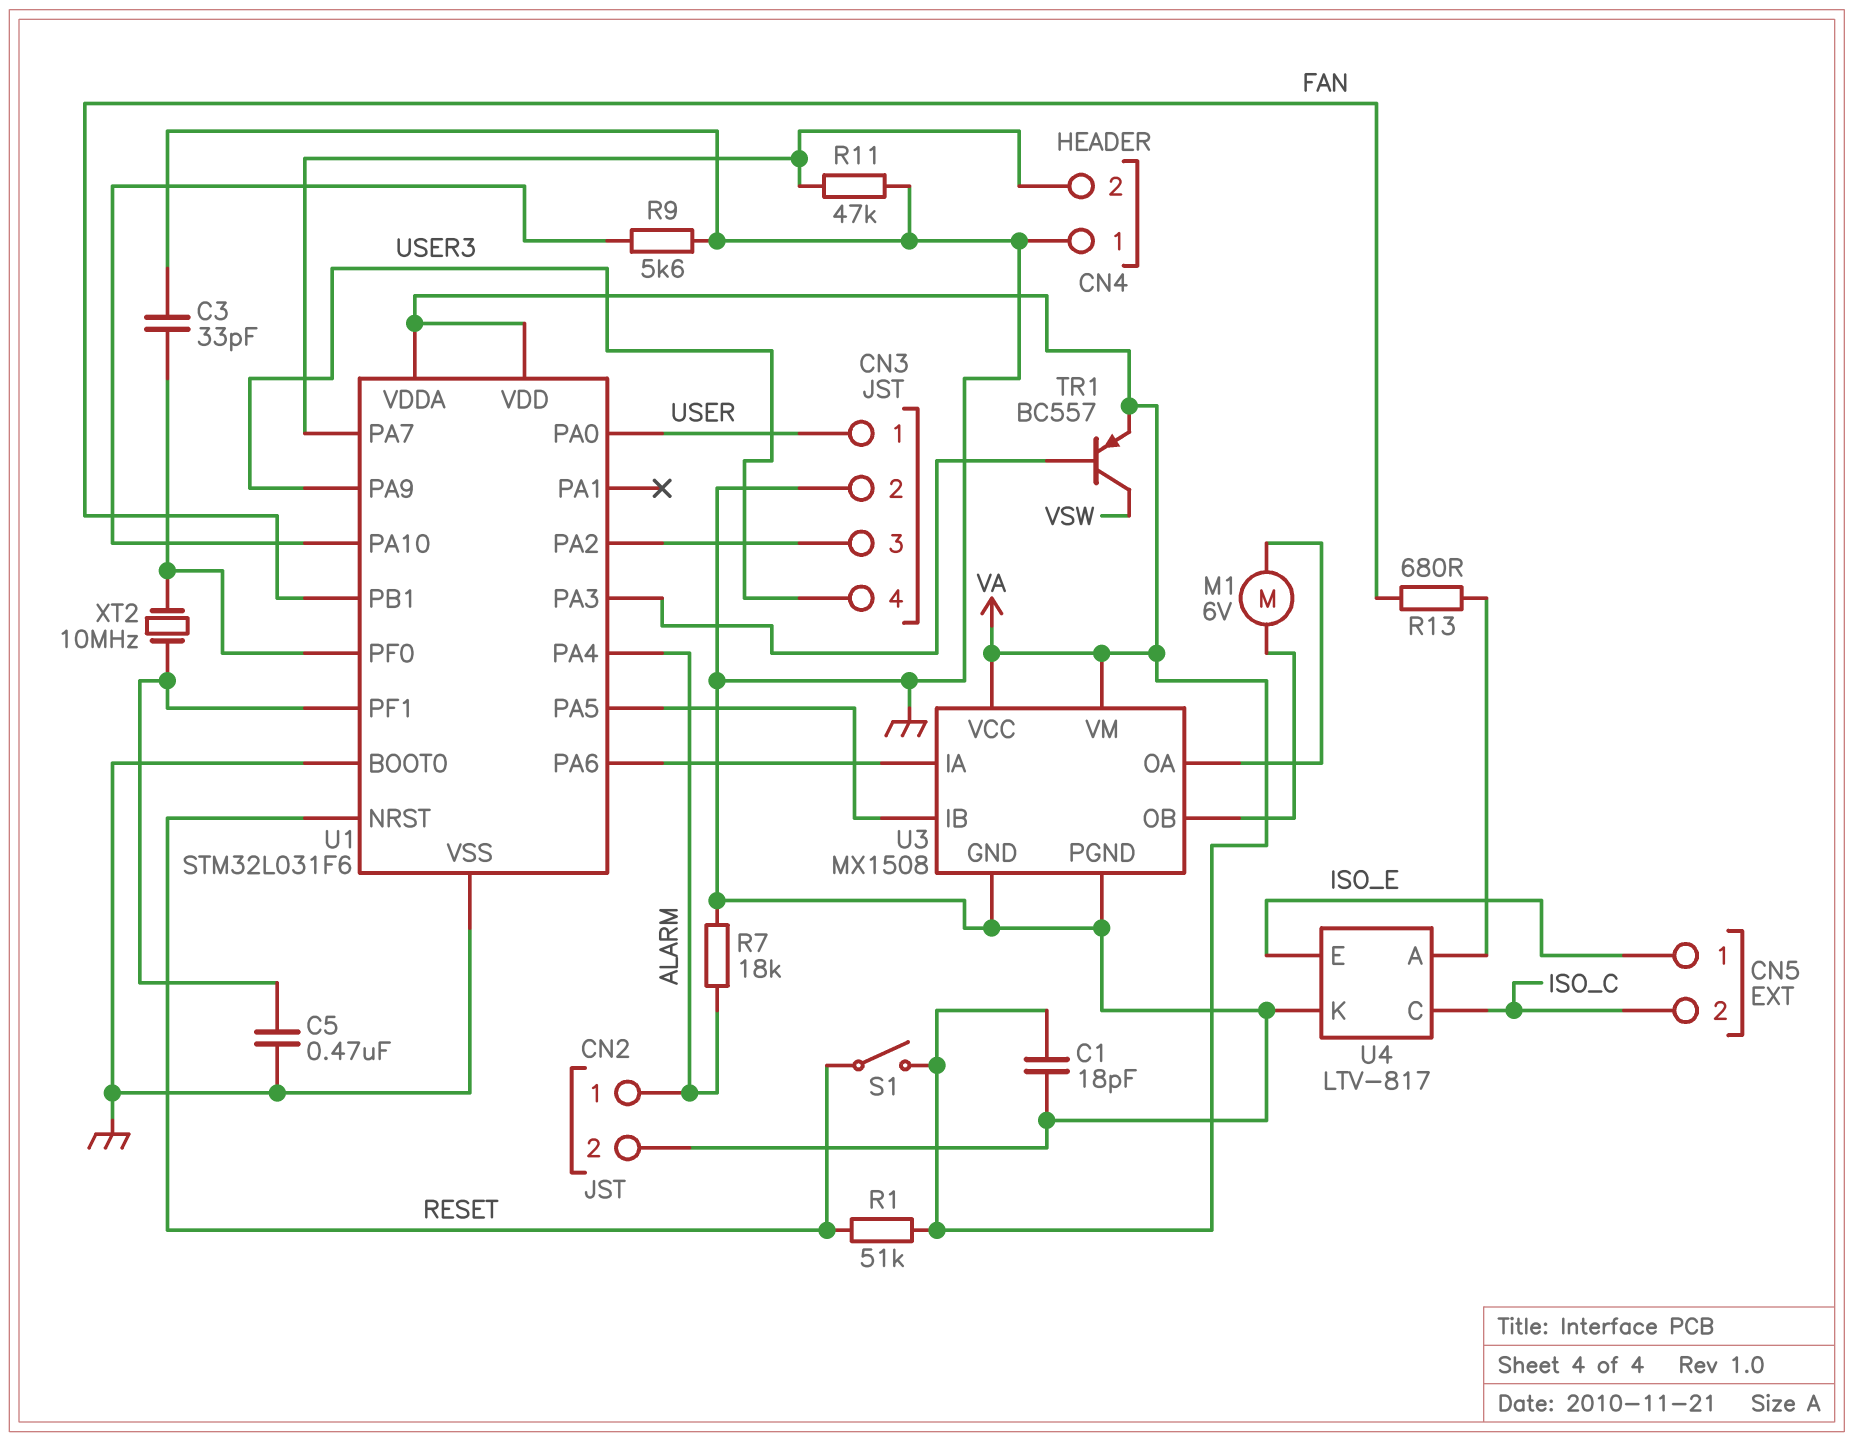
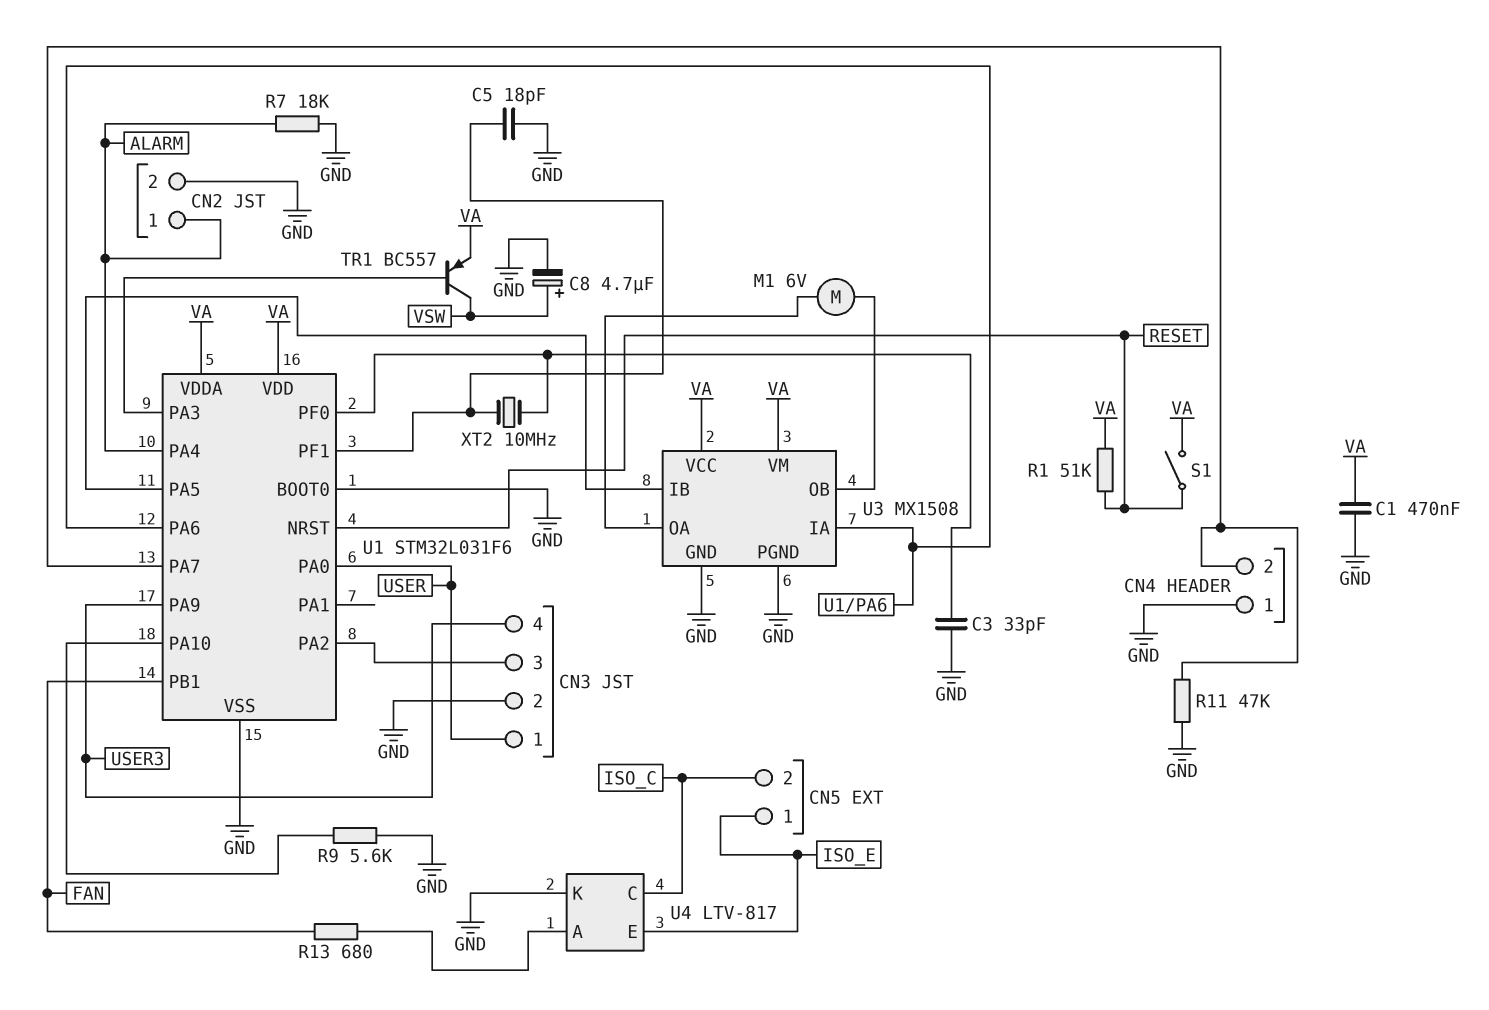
C1: 18pF (GND, VA) -> 470nF (GND, VA)
C5: 470nF (GND, U1/PF1) -> 18pF (GND, U1/PF1)
C8: none -> 4.7uF (plus VSW, minus GND)

